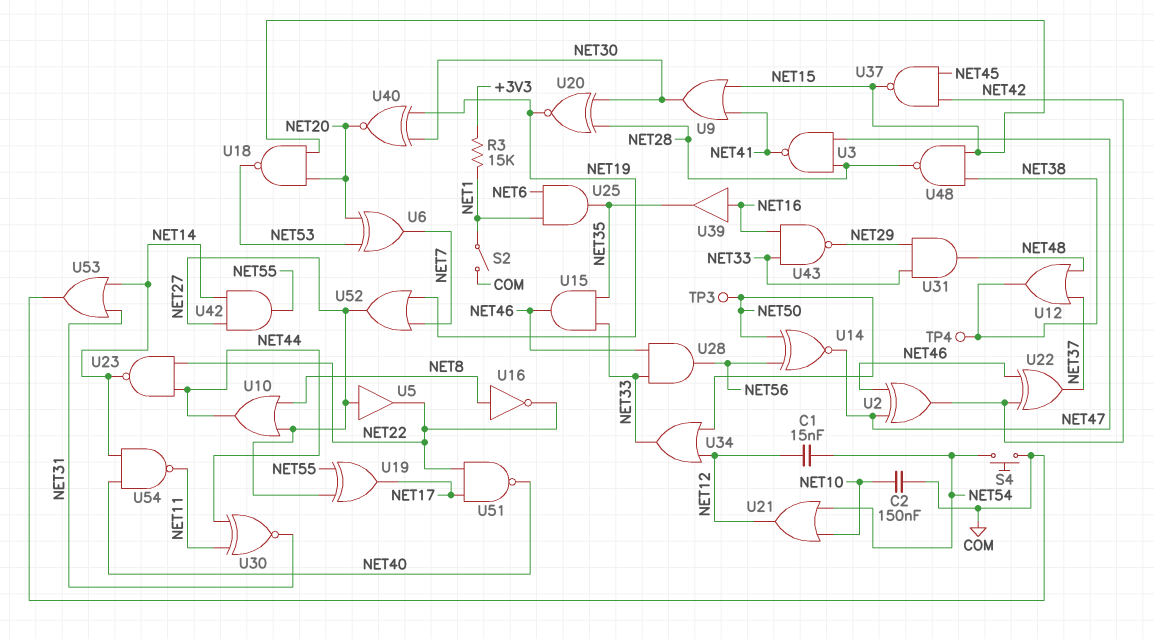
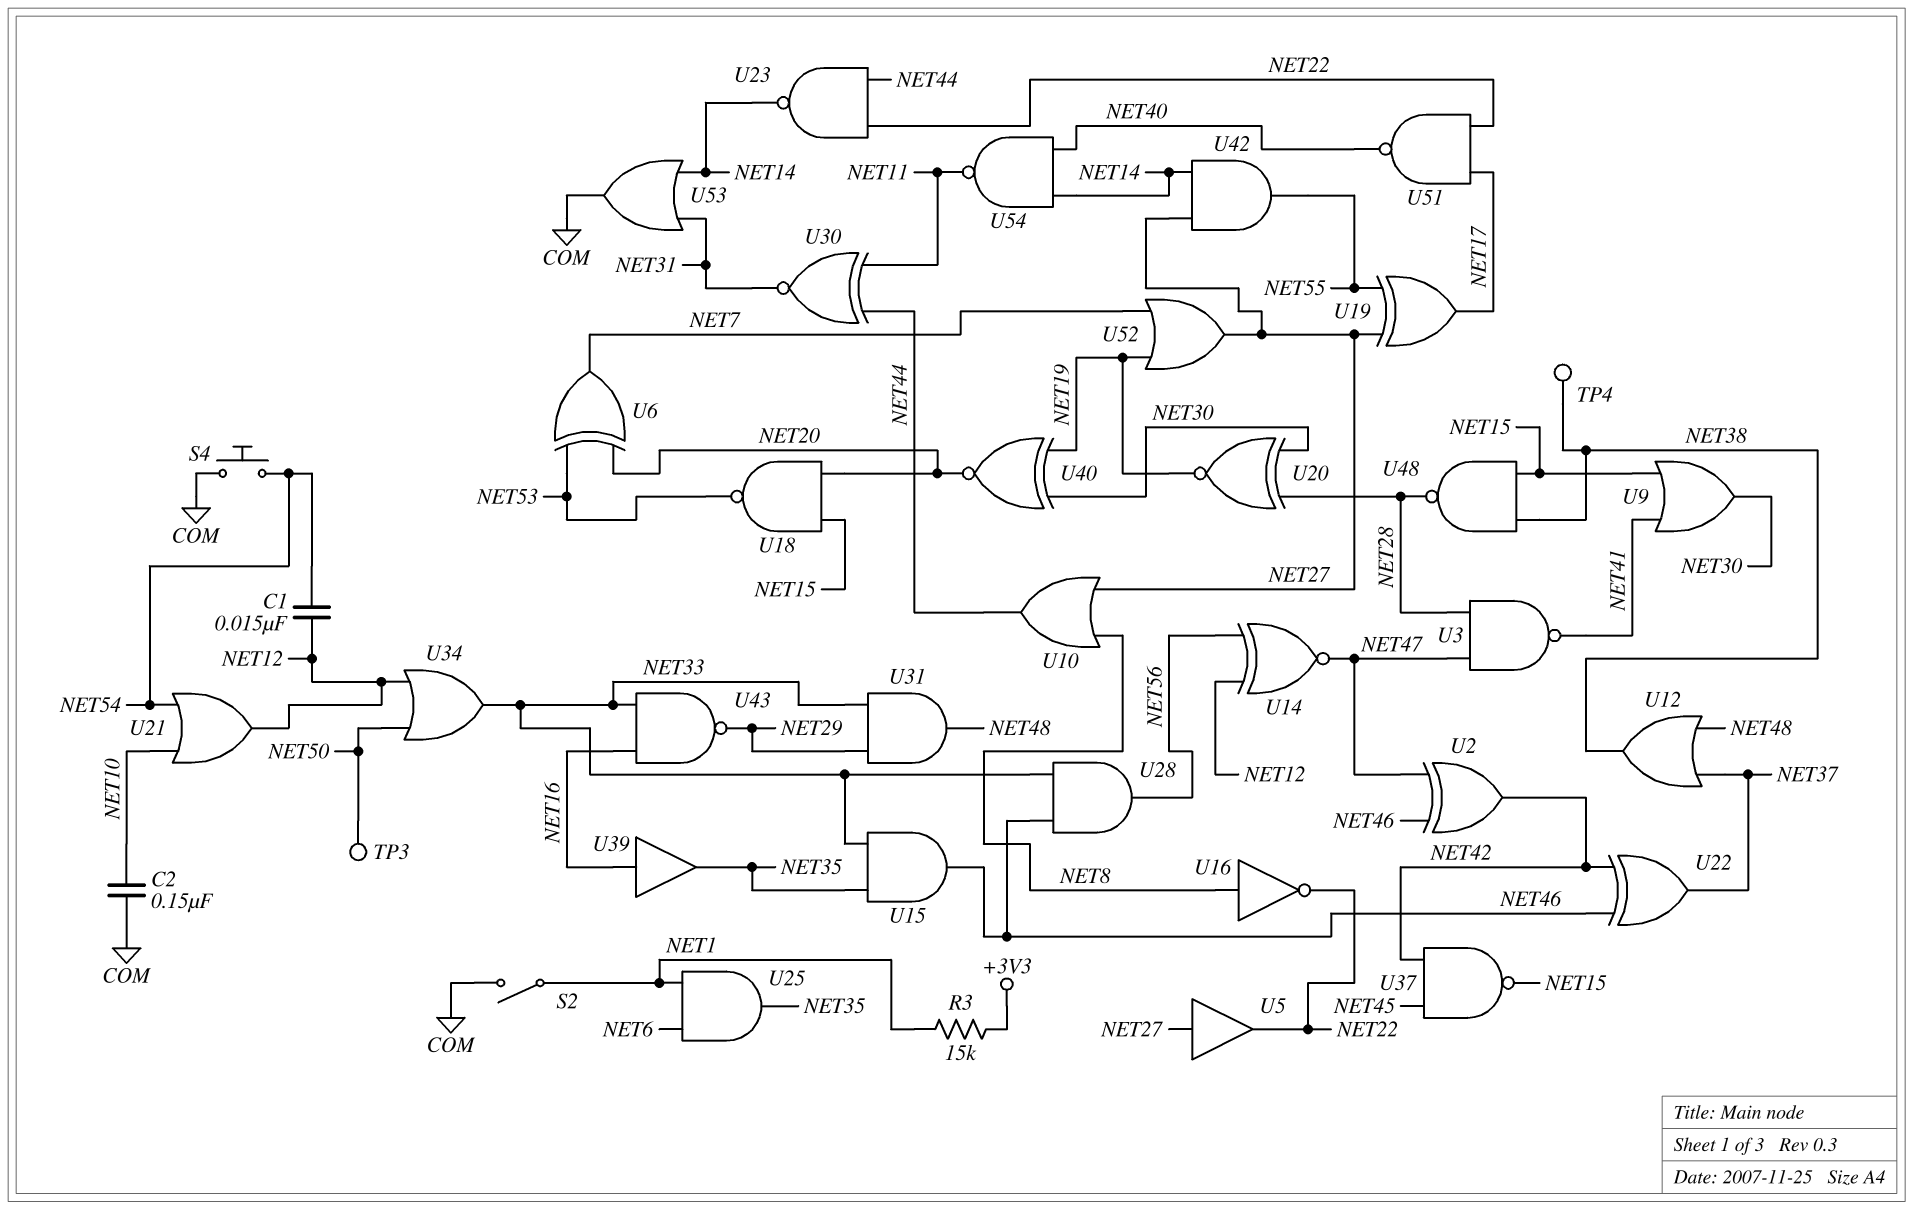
U14: XNOR (in NET50, in NET56, out NET47) -> XNOR (in NET12, in NET56, out NET47)

